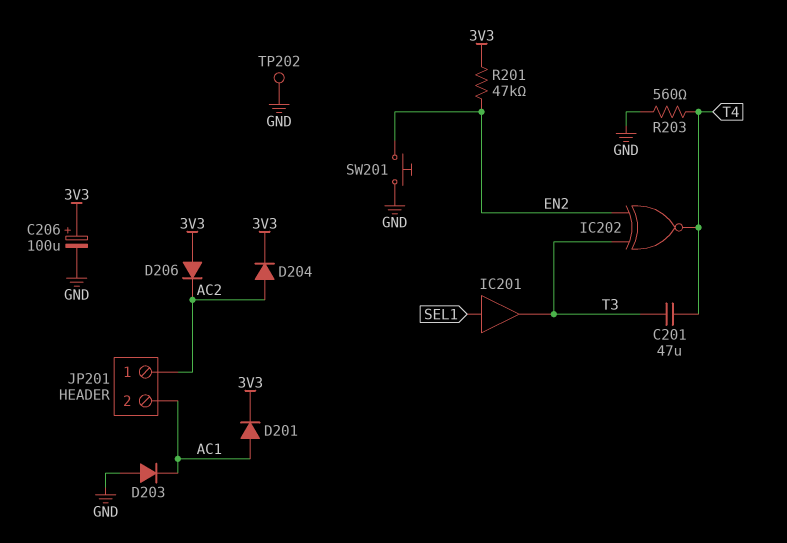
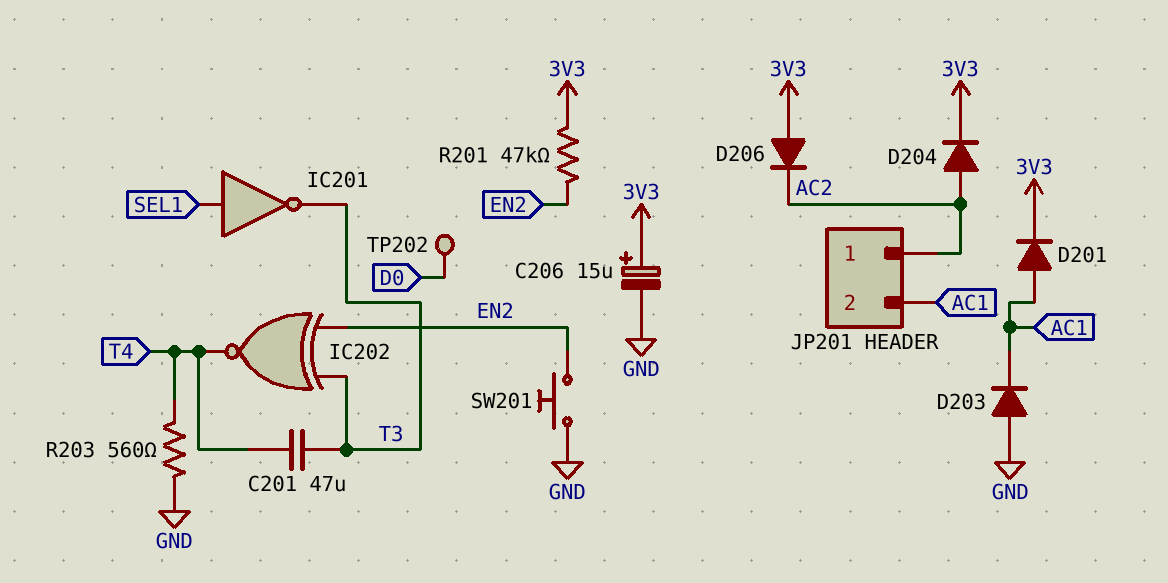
C206: 100uF (plus 3V3, minus GND) -> 15uF (plus 3V3, minus GND)
IC201: buffer (in SEL1, out T3) -> NOT (in SEL1, out T3)
TP202: test point (GND) -> test point (D0)

